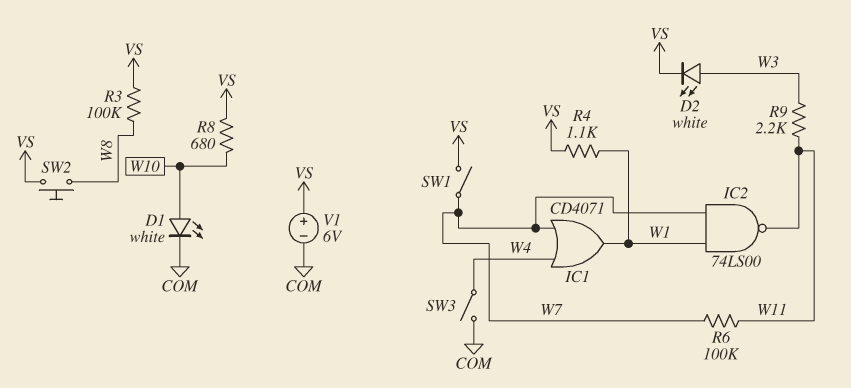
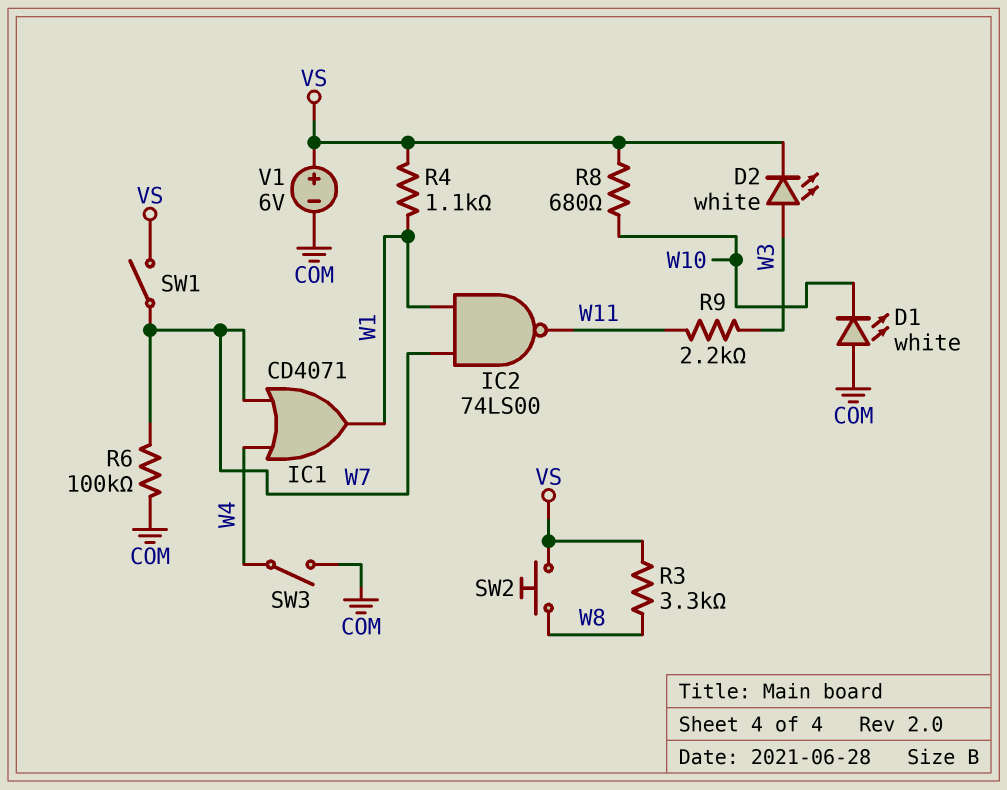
D1: LED white (A W10, K COM) -> LED white (A COM, K W10)
R3: 100k (VS, W8) -> 3.3k (VS, W8)
R6: 100k (W7, W11) -> 100k (COM, W7)

